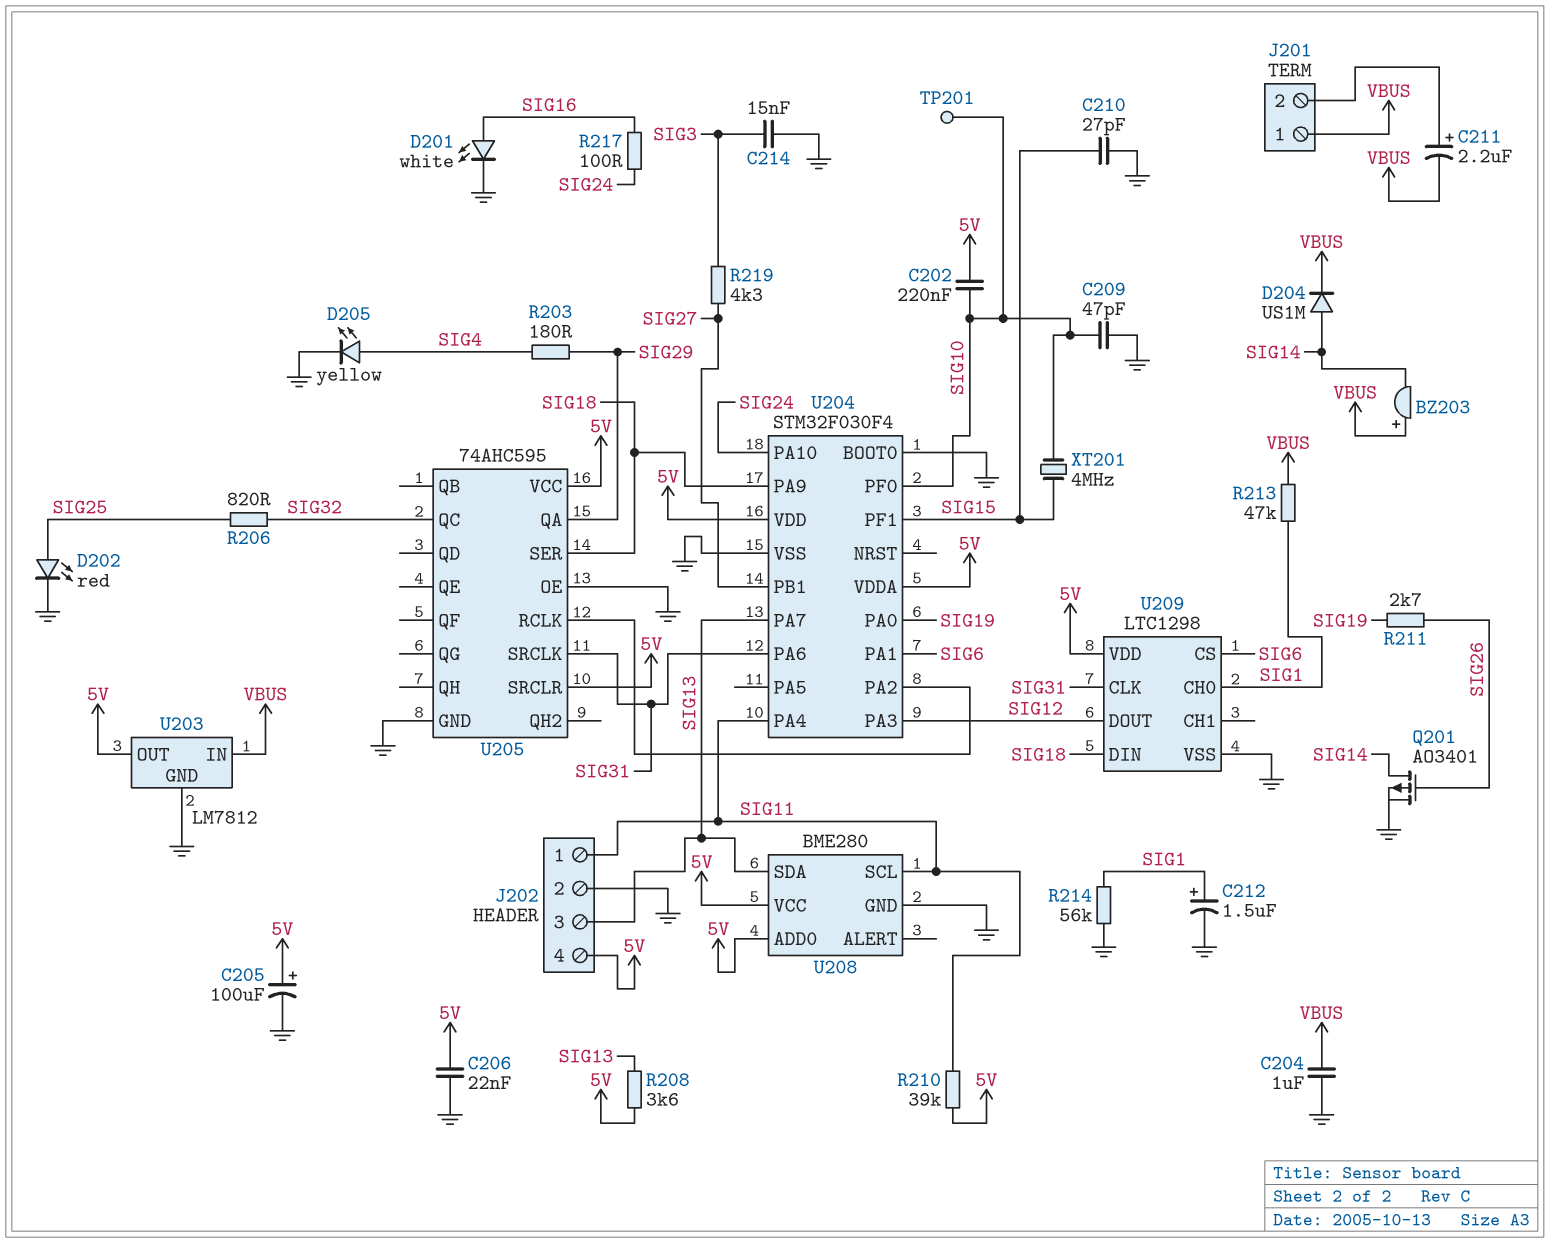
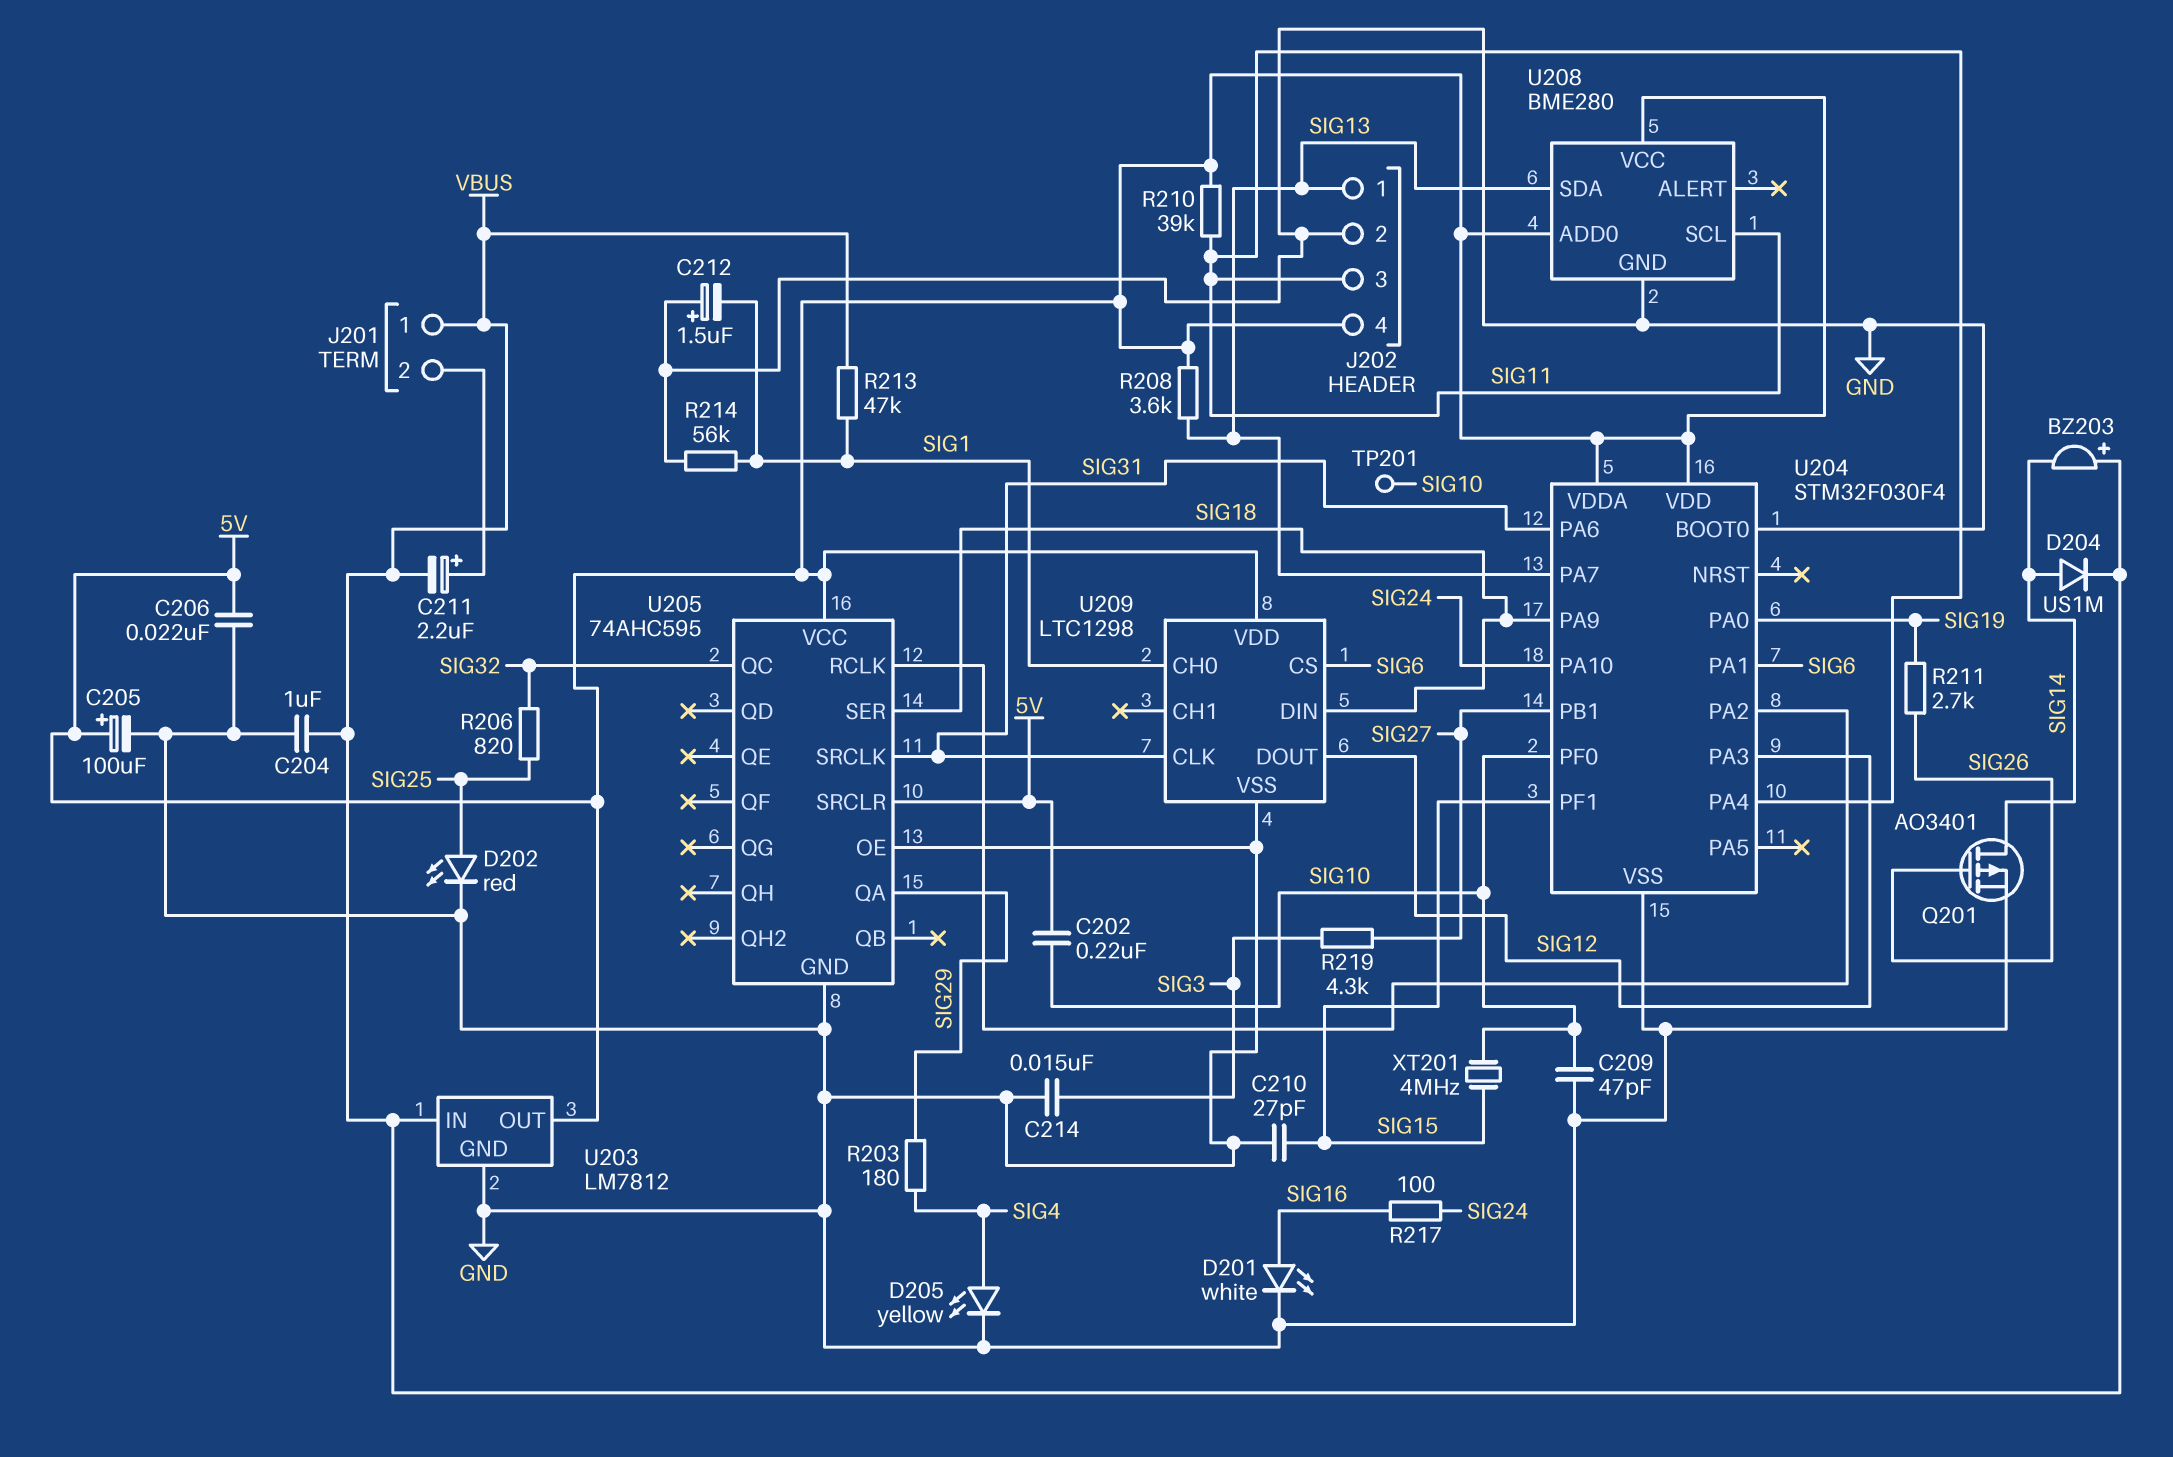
C212: 1.5uF (plus SIG1, minus GND) -> 1.5uF (plus GND, minus SIG1)
J202 pin 1: SIG11 -> SIG13
J202 pin 3: SIG13 -> SIG11

